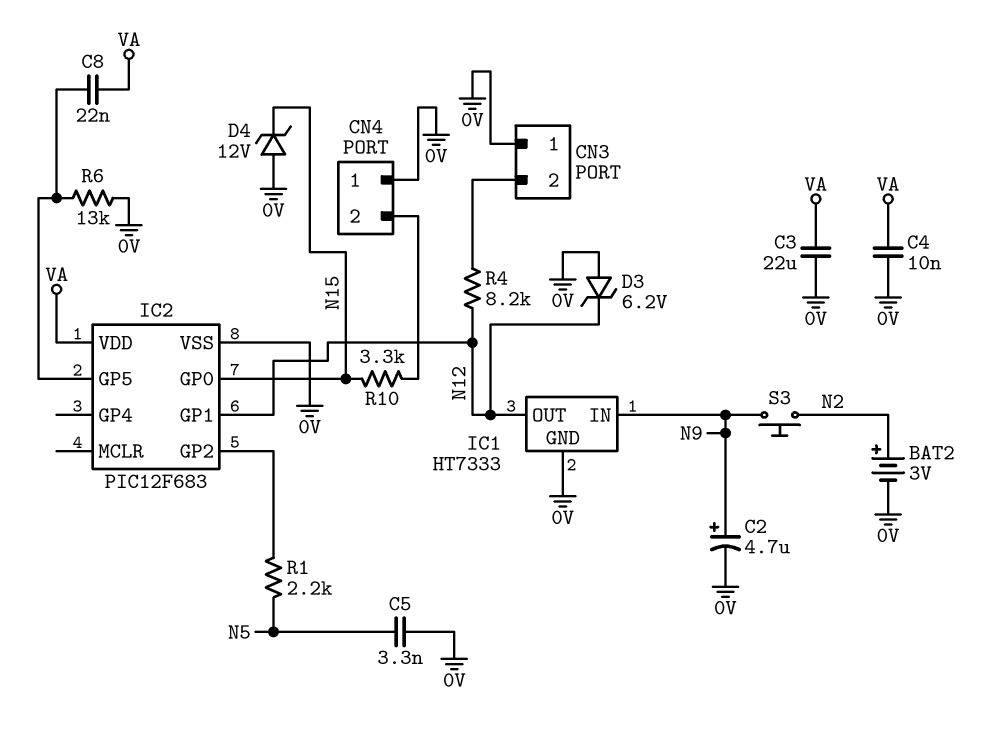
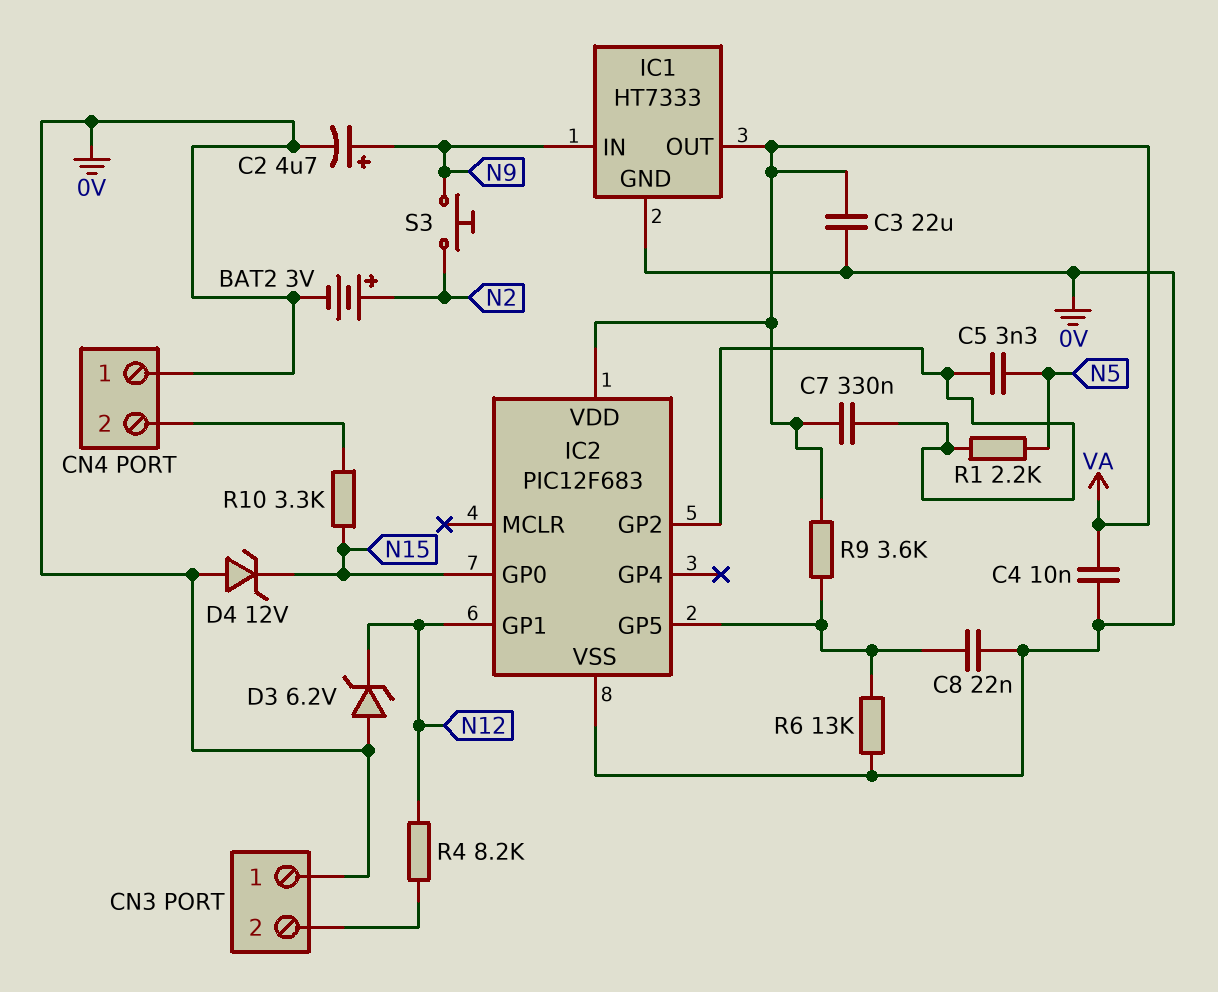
C5: 3.3nF (0V, N5) -> 3.3nF (IC2/GP2, N5)
C7: none -> 330nF (IC2/GP2, VA)
C8: 22nF (IC2/GP5, VA) -> 22nF (0V, IC2/GP5)
IC1 pin OUT: N12 -> VA
R9: none -> 3.6k (IC2/GP5, VA)

